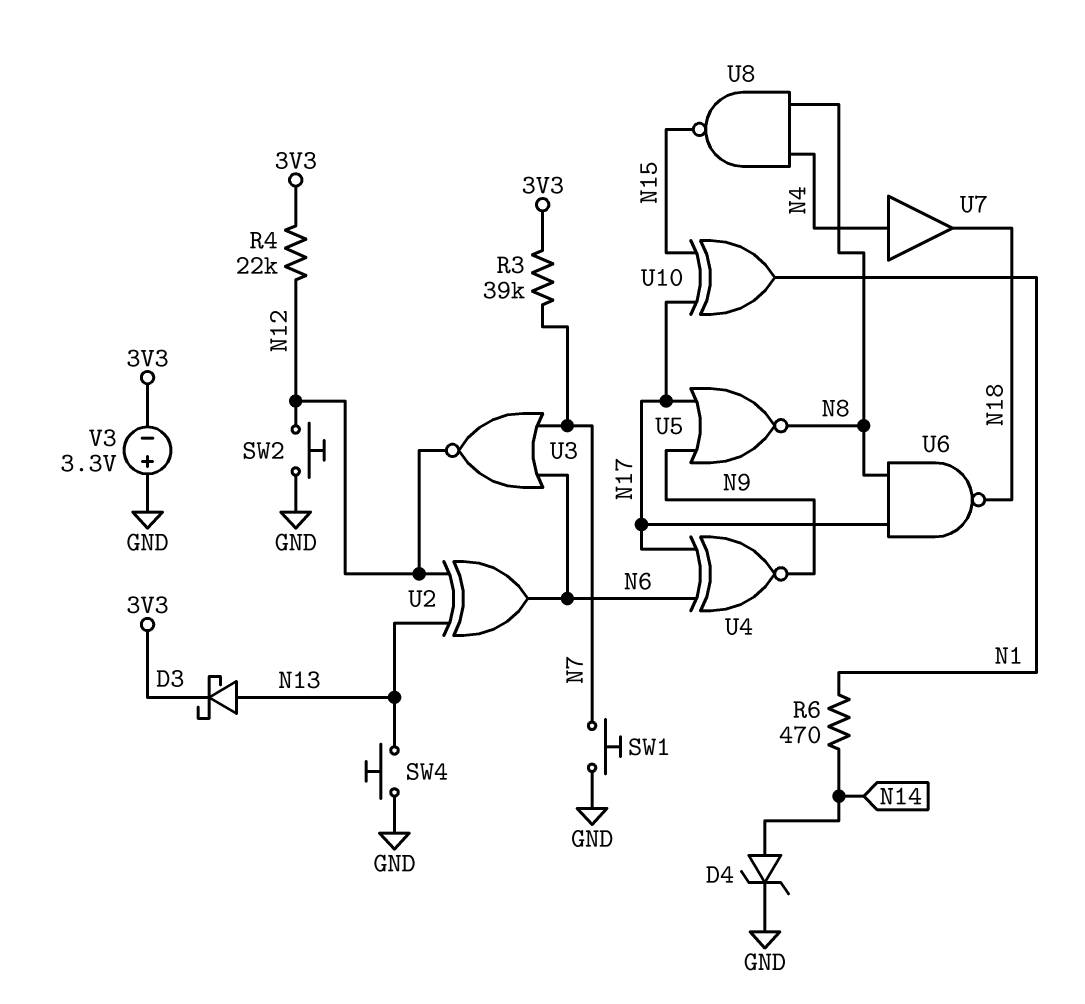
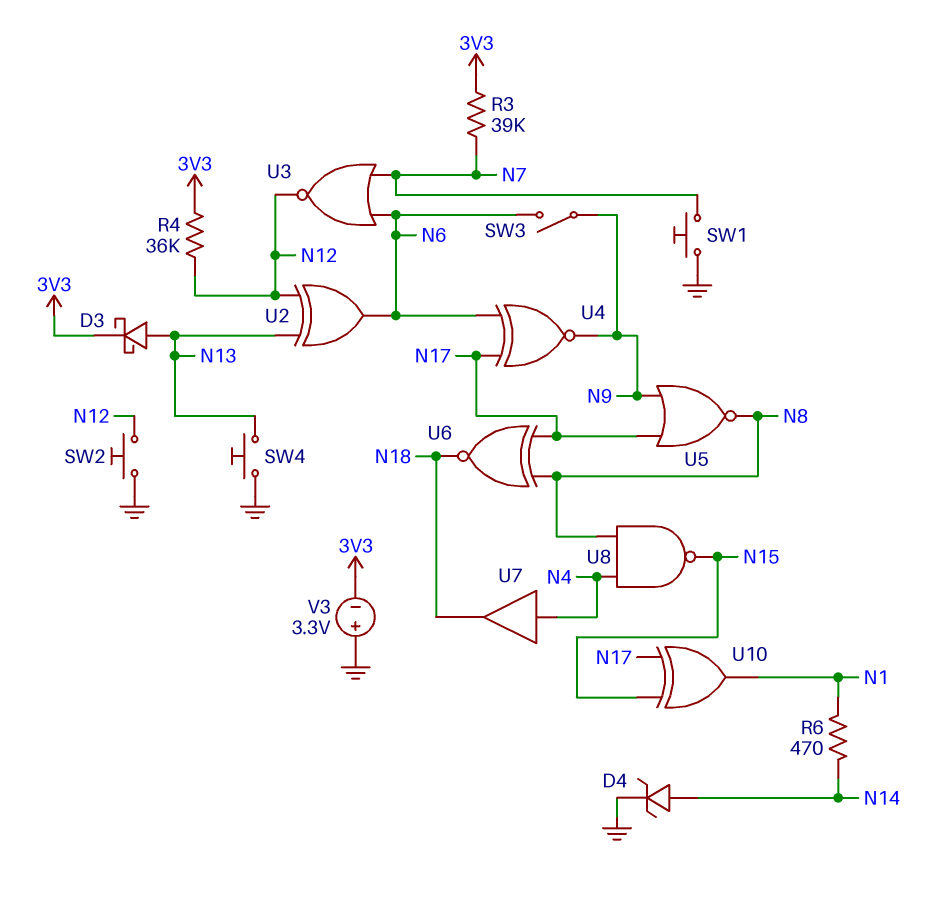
R4: 22k (3V3, N12) -> 36k (3V3, N12)
SW3: none -> switch (N6, N9)
U6: NAND (in N8, in N17, out N18) -> XNOR (in N8, in N17, out N18)

